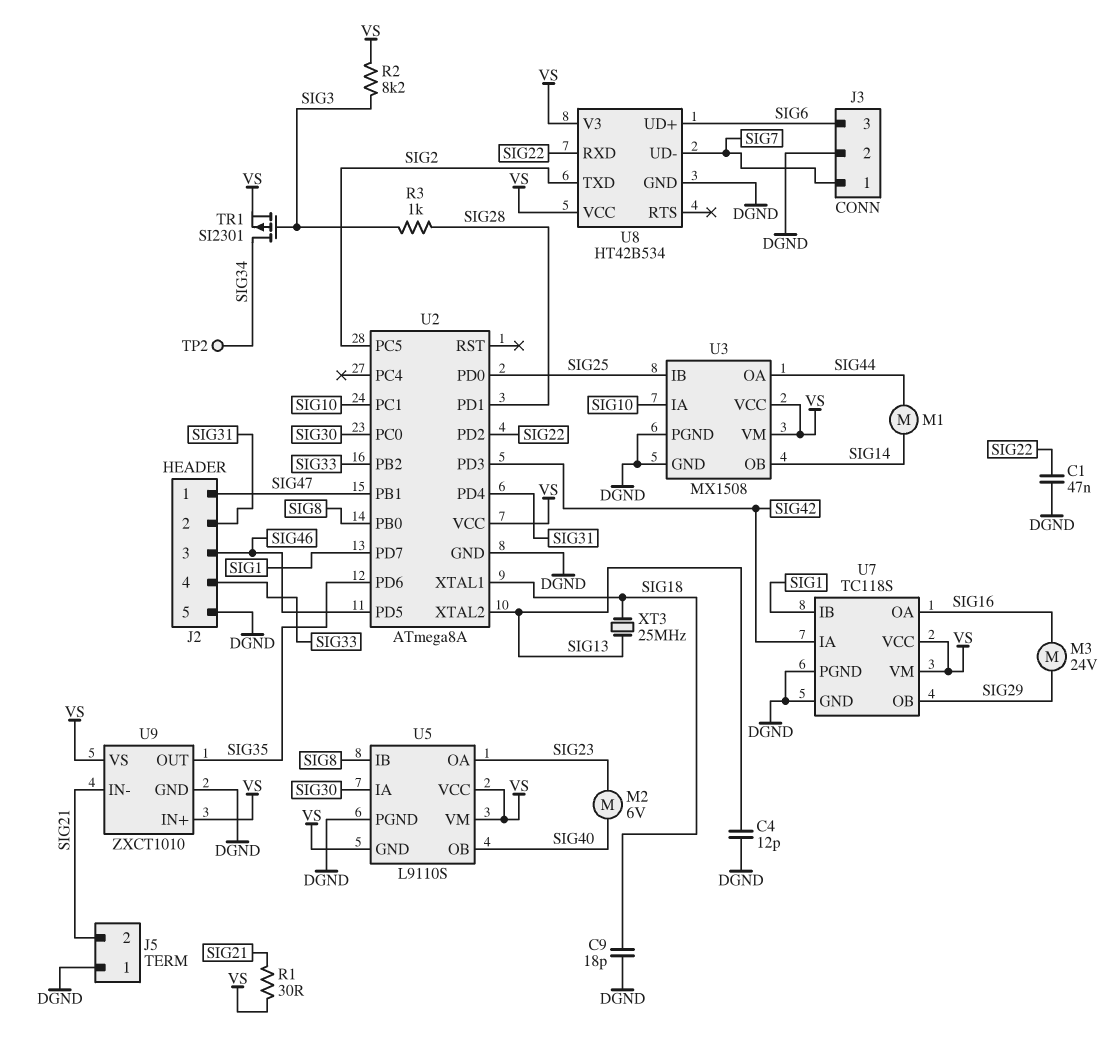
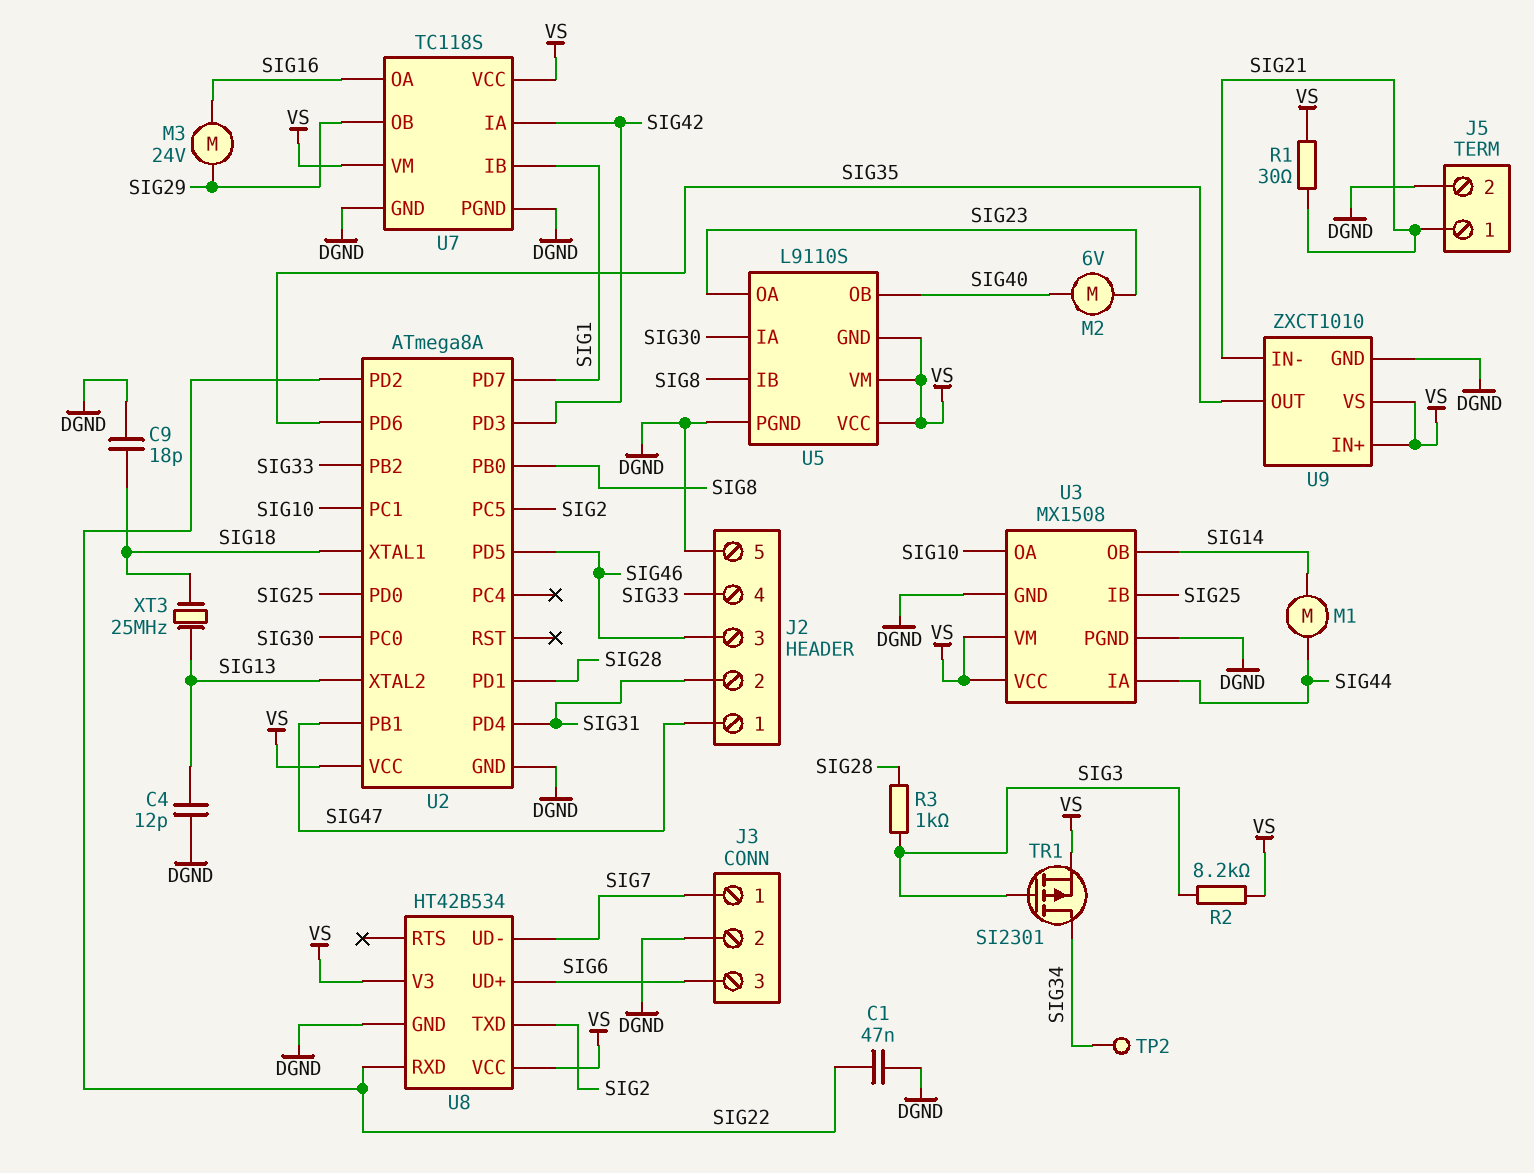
J5 pin 1: DGND -> SIG21
J5 pin 2: SIG21 -> DGND
U3 pin IA: SIG10 -> SIG44
U3 pin OA: SIG44 -> SIG10

